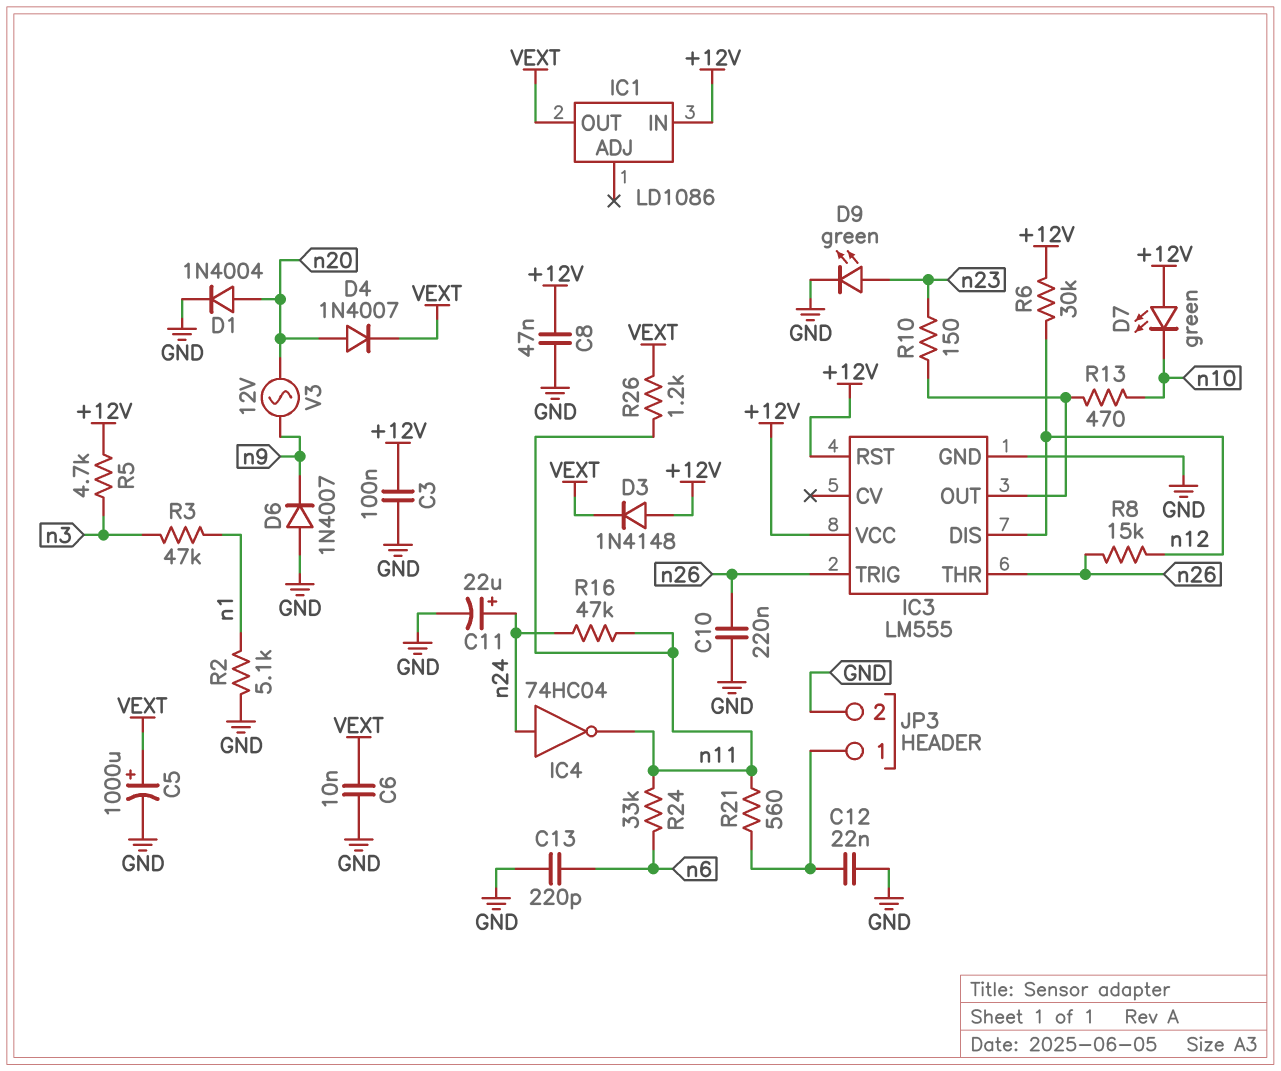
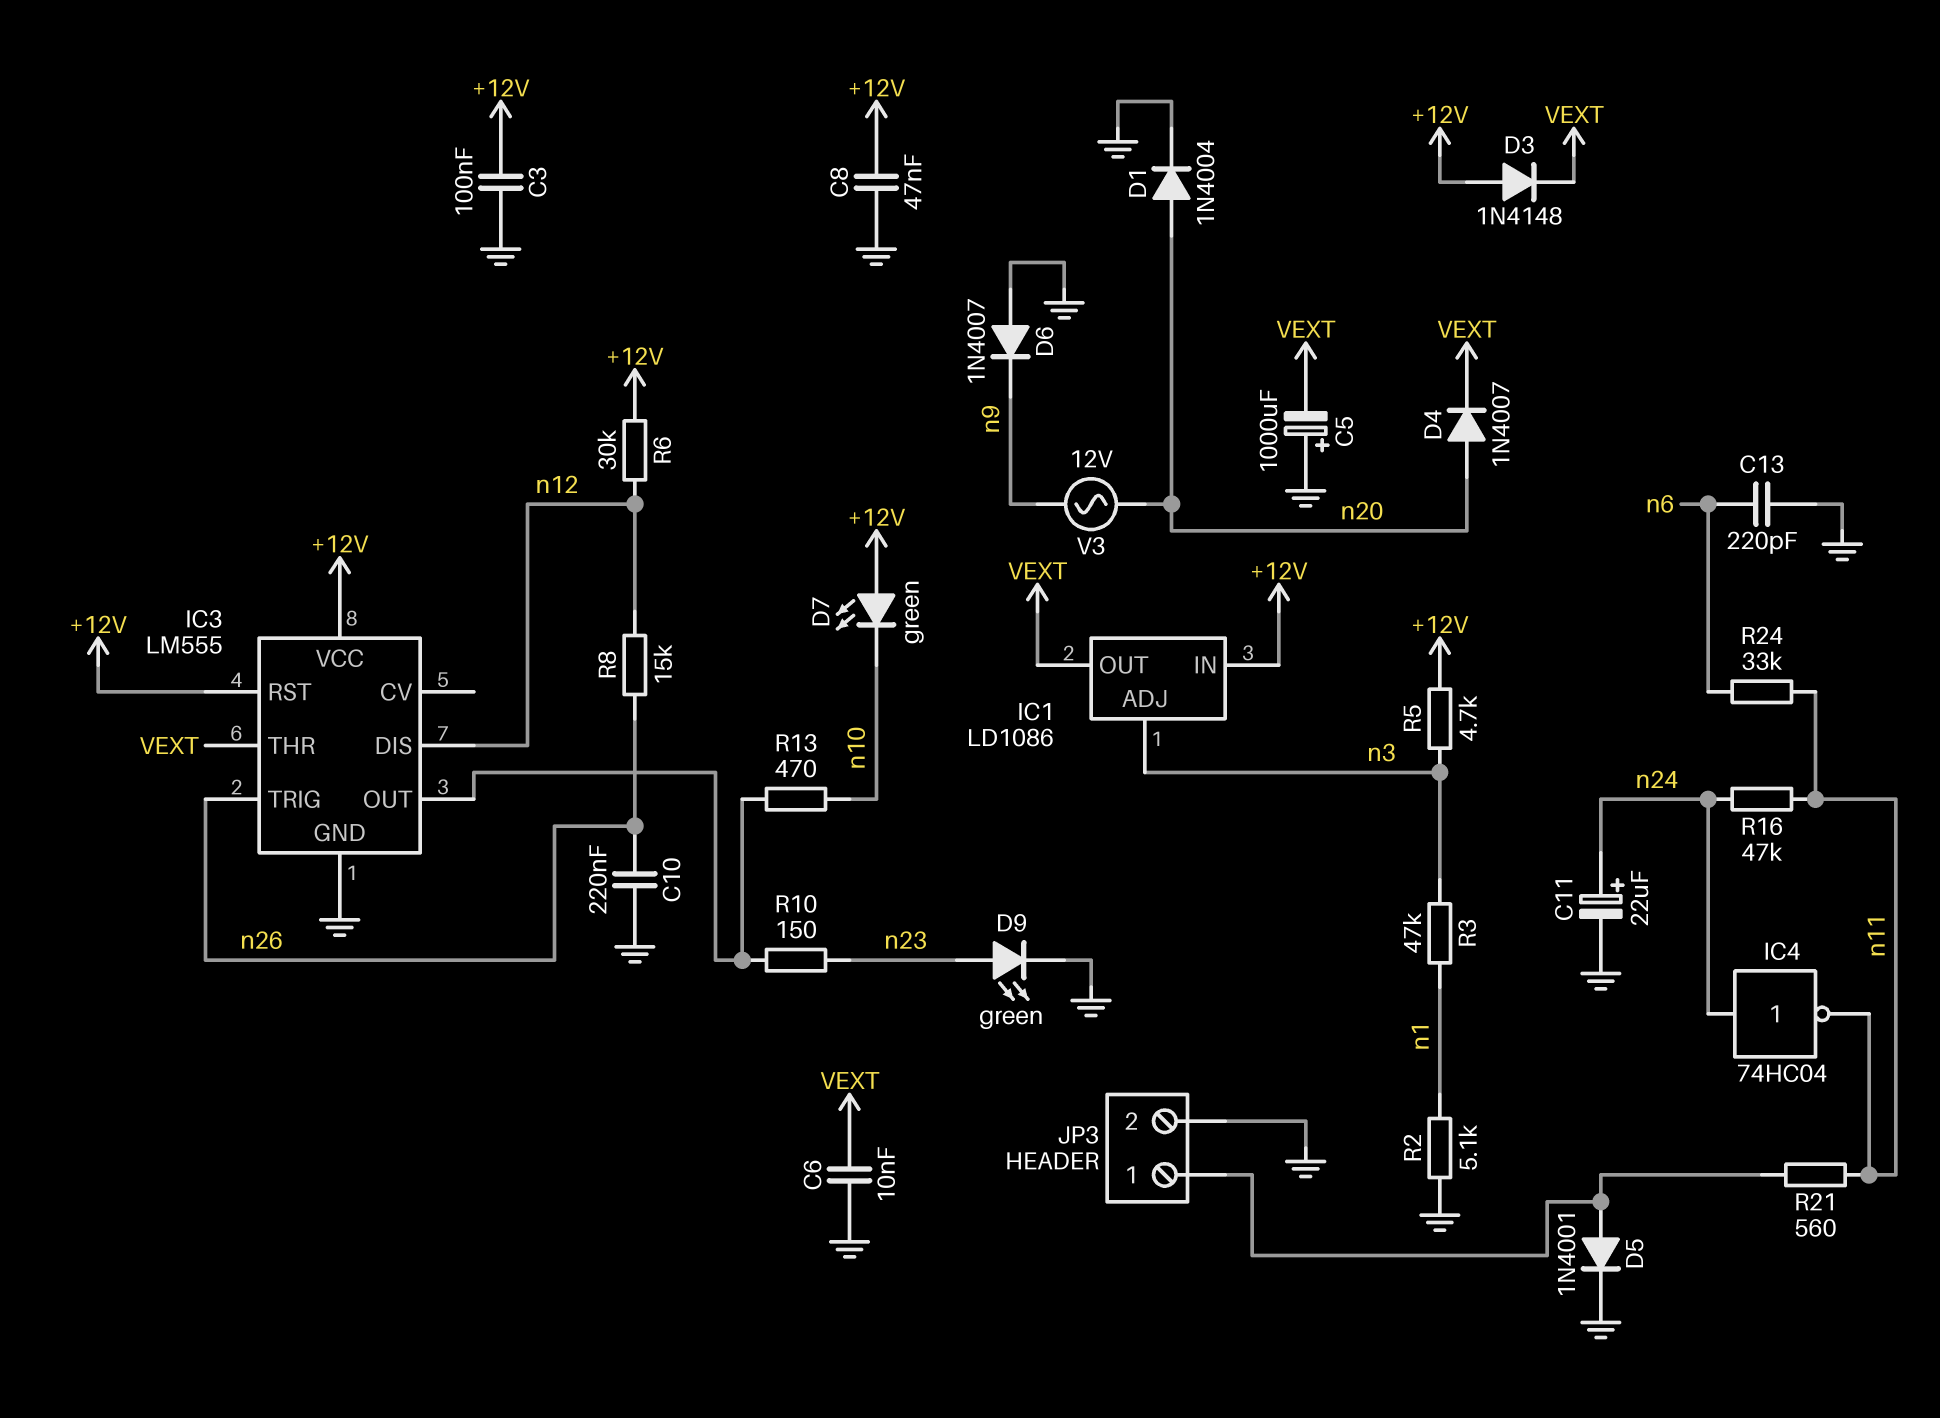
C5: 1000uF (plus VEXT, minus GND) -> 1000uF (plus GND, minus VEXT)
C12: 22nF (GND, JP3/1) -> none
D5: none -> diode 1N4001 (A JP3/1, K GND)
IC1 pin ADJ: none -> n3
IC3 pin THR: n26 -> VEXT
R26: 1.2k (VEXT, n11) -> none

